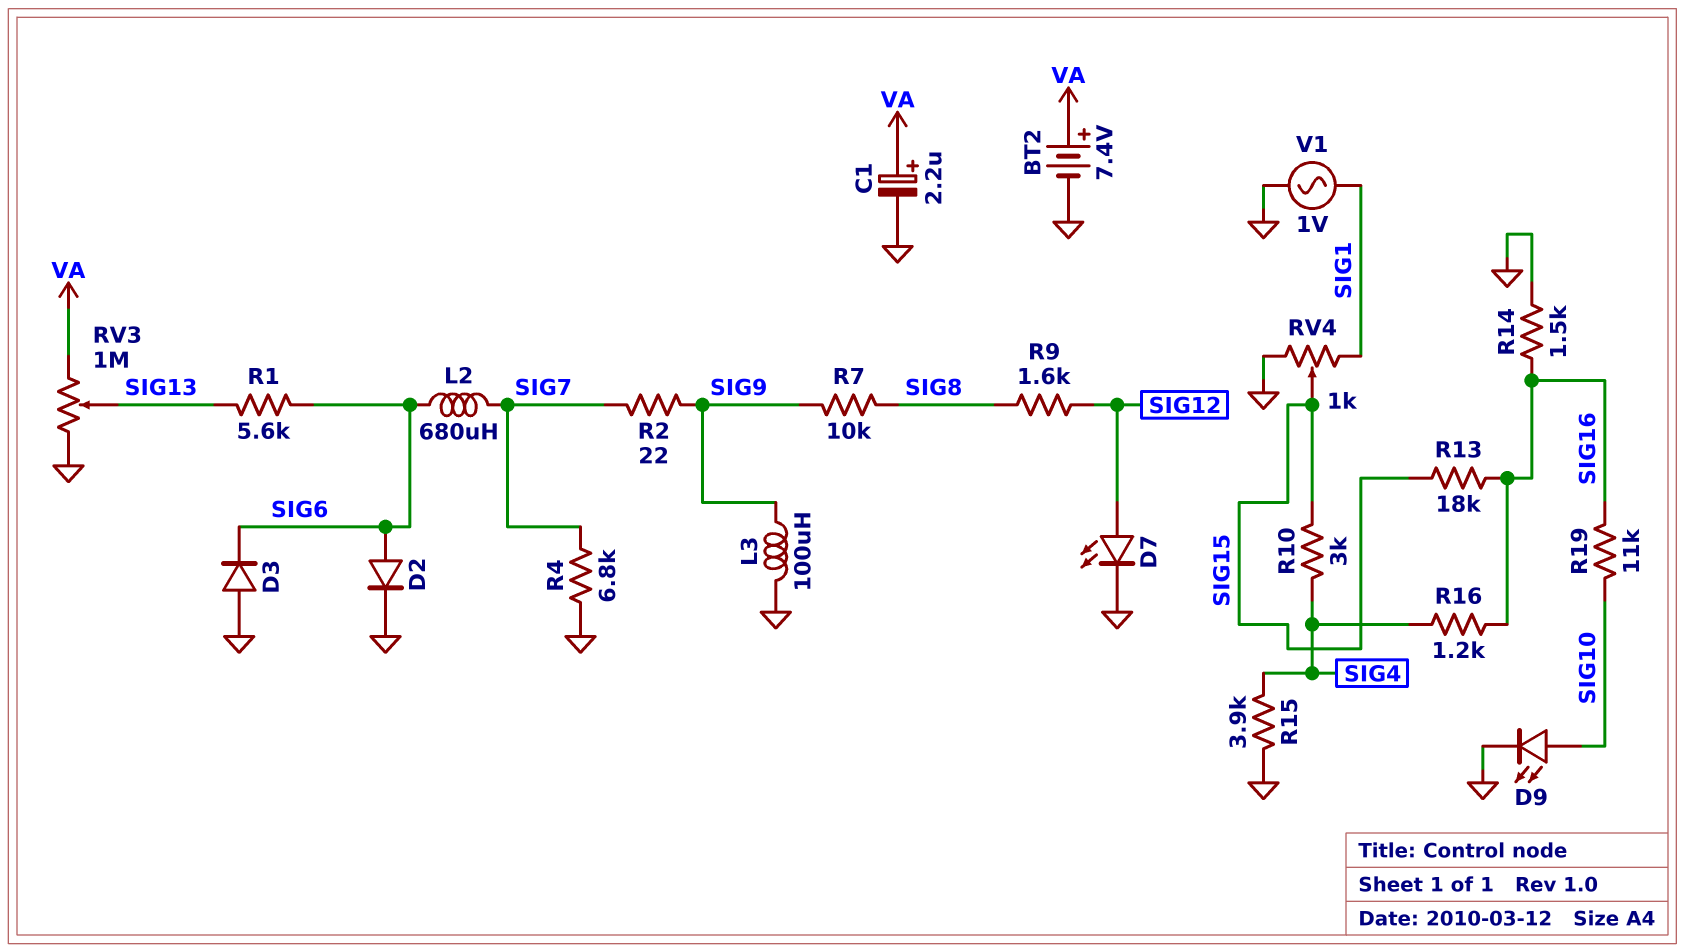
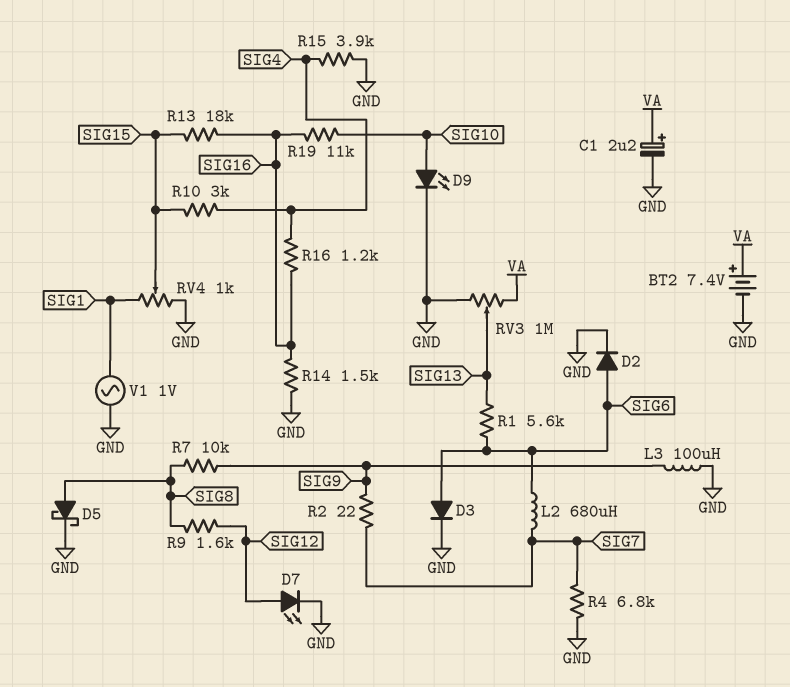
D3: diode (A GND, K SIG6) -> diode (A SIG6, K GND)
D5: none -> schottky (A SIG8, K GND)

